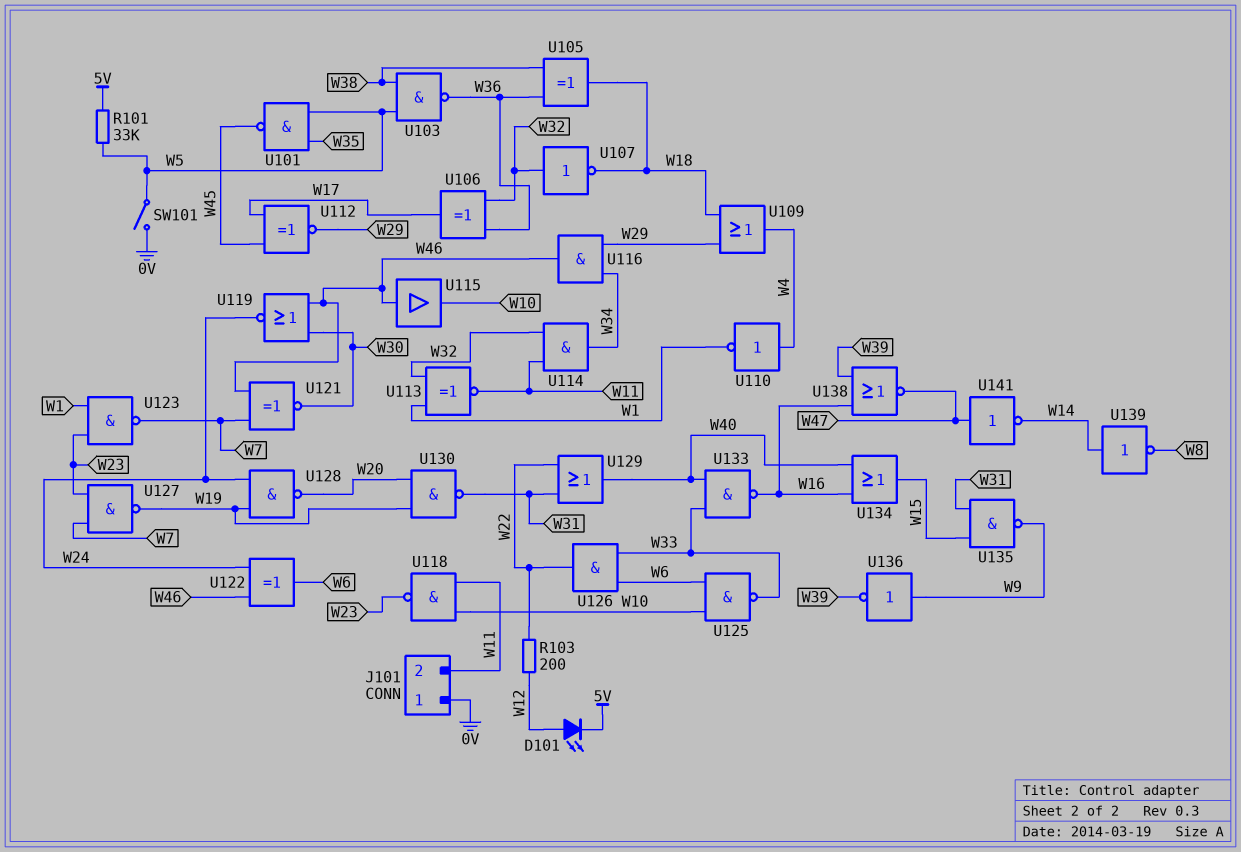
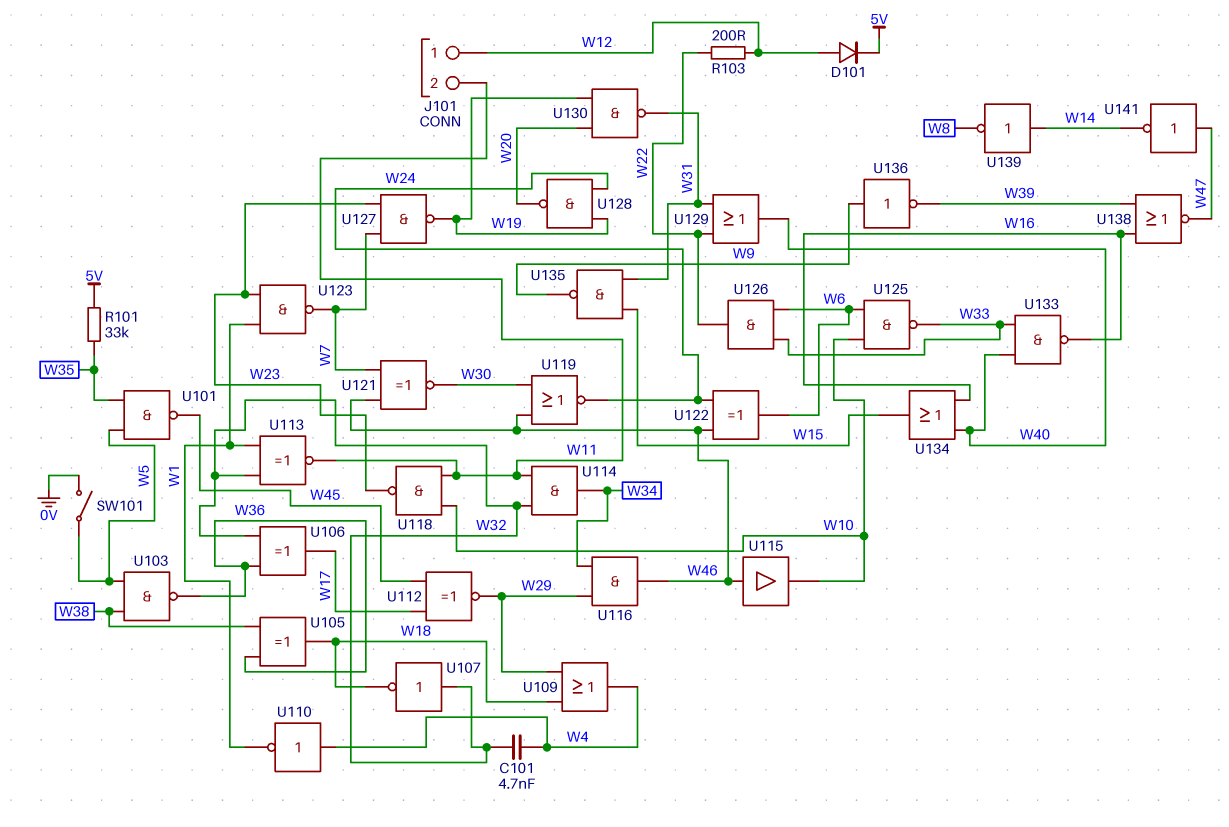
C101: none -> 4.7nF (W4, W32)
D101: LED (A W12, K 5V) -> diode (A W12, K 5V)
J101 pin 1: 0V -> W12
R101: 33k (5V, W5) -> 33k (5V, W35)

